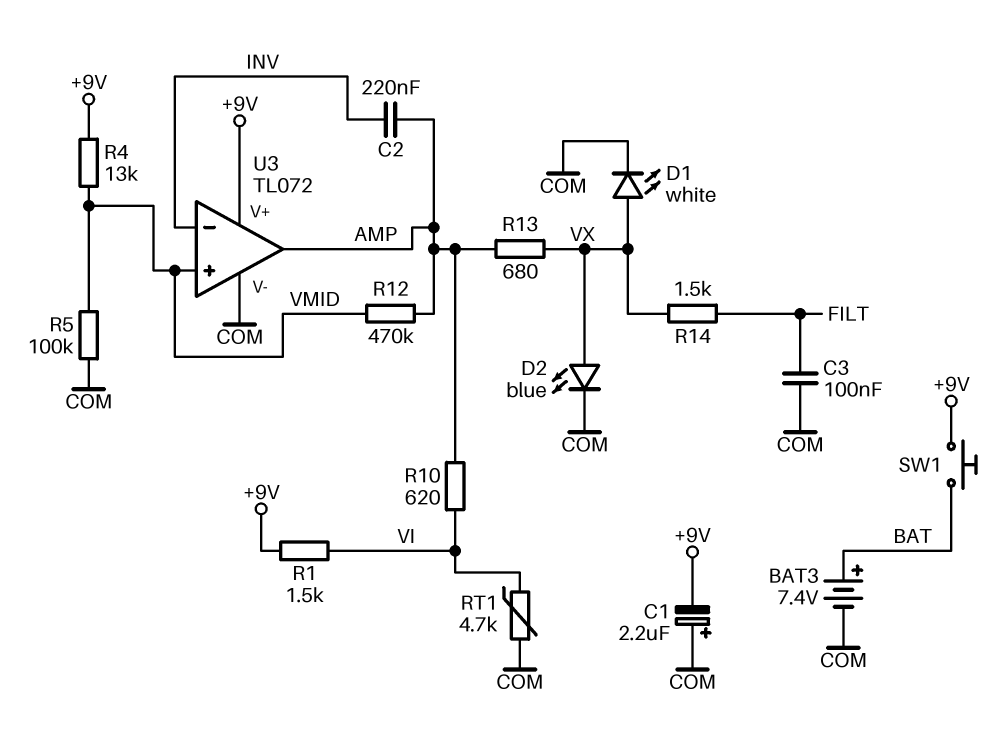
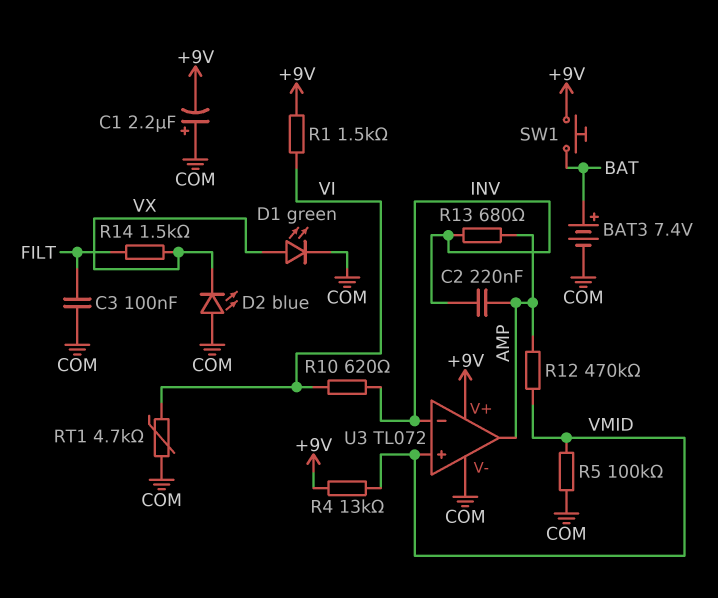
D1: LED white (A VX, K COM) -> LED green (A VX, K COM)
D2: LED blue (A VX, K COM) -> LED blue (A COM, K VX)
R10: 620 (AMP, VI) -> 620 (INV, VI)
R13: 680 (AMP, VX) -> 680 (AMP, INV)

